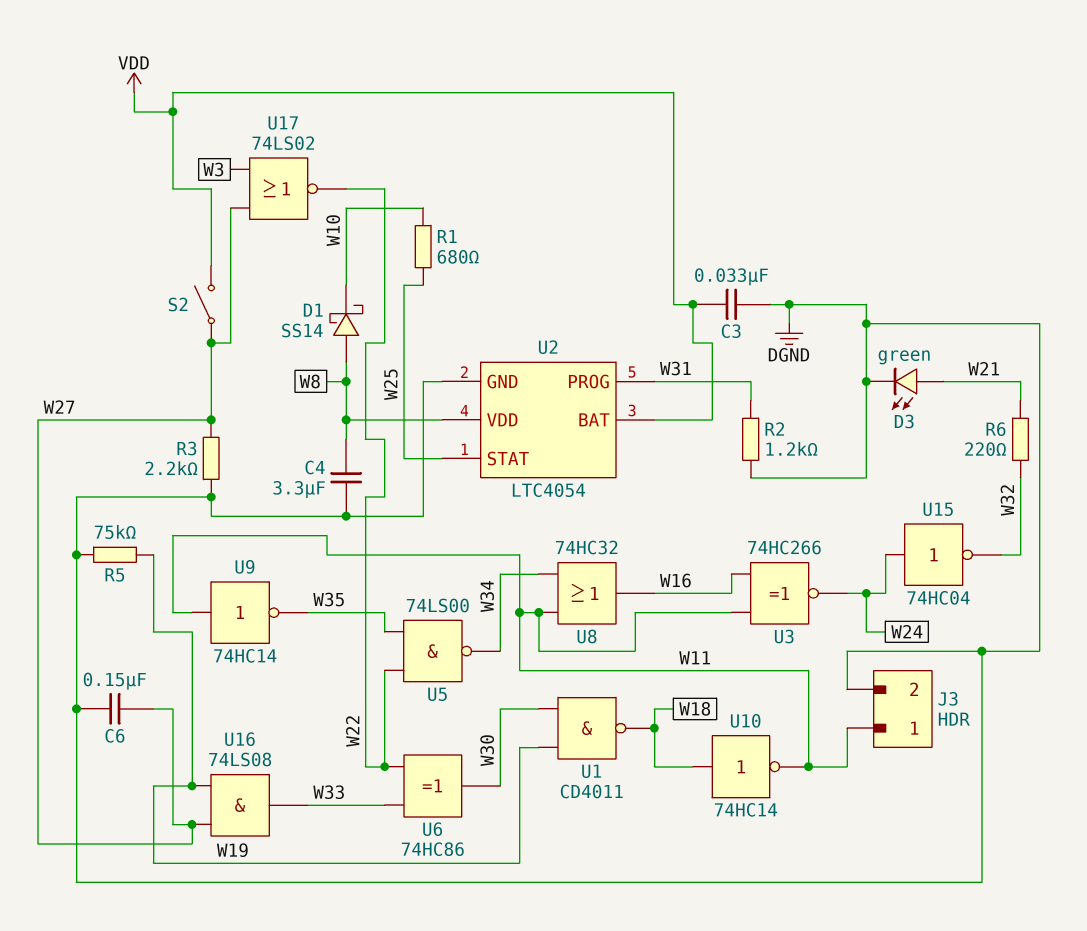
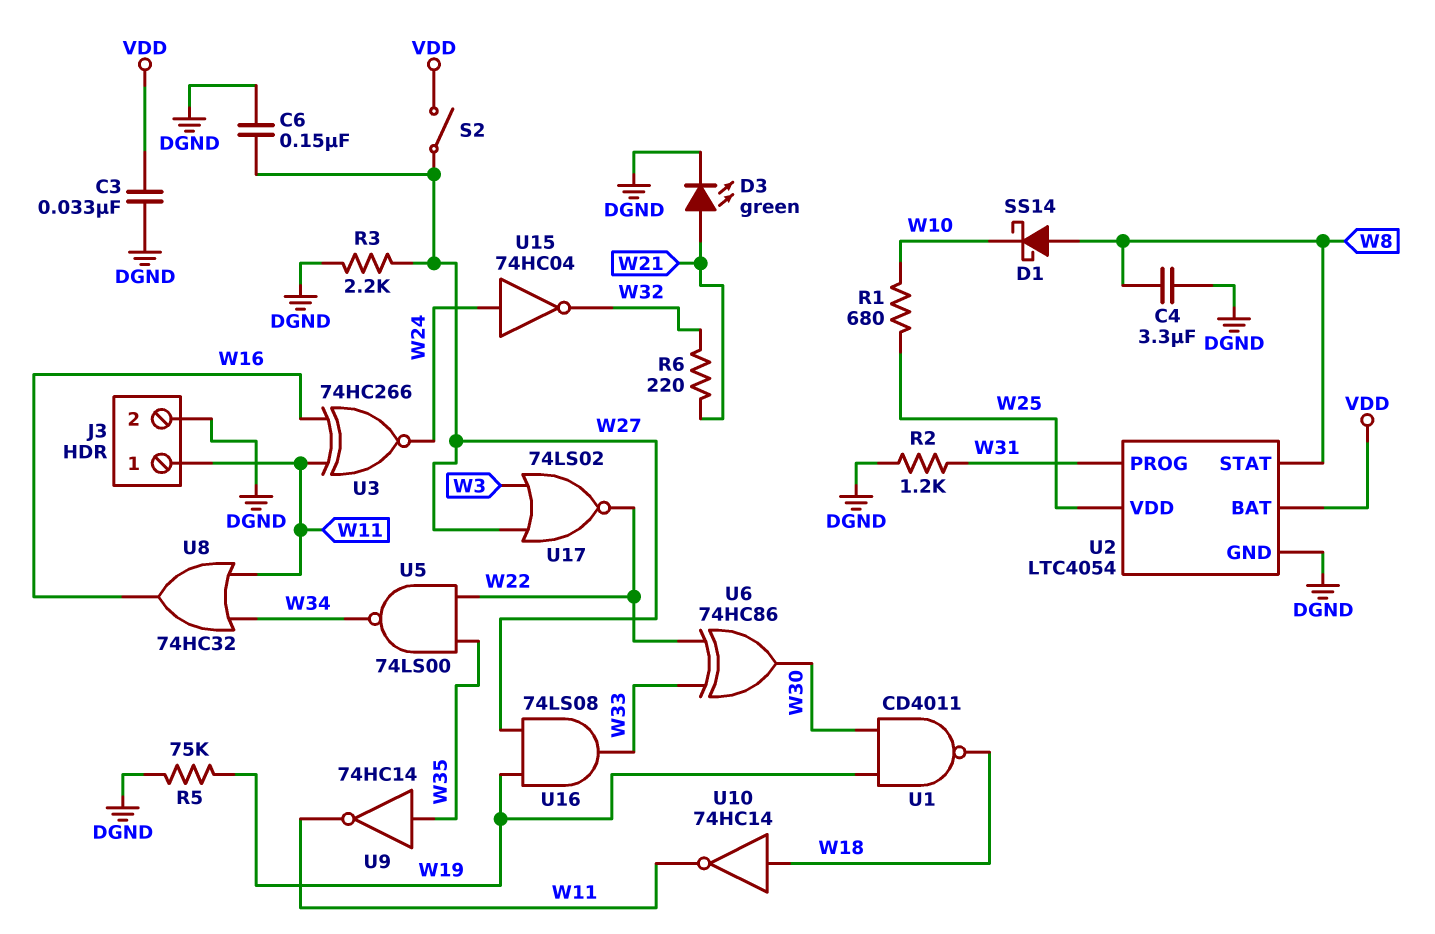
U2 pin STAT: W25 -> W8
U2 pin VDD: W8 -> W25
U9: NOT 74HC14 (in W11, out W35) -> NOT 74HC14 (in W35, out W11)

